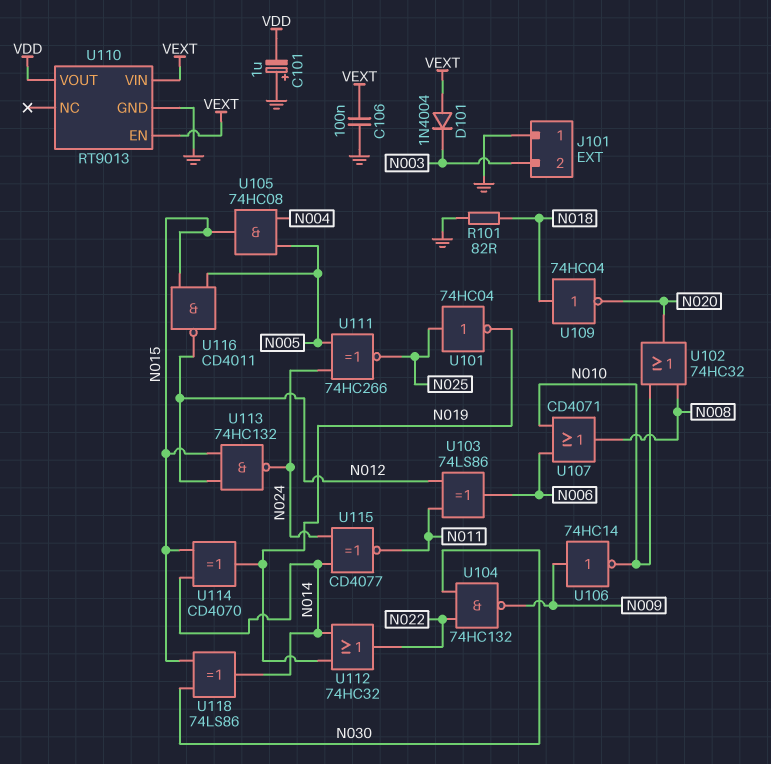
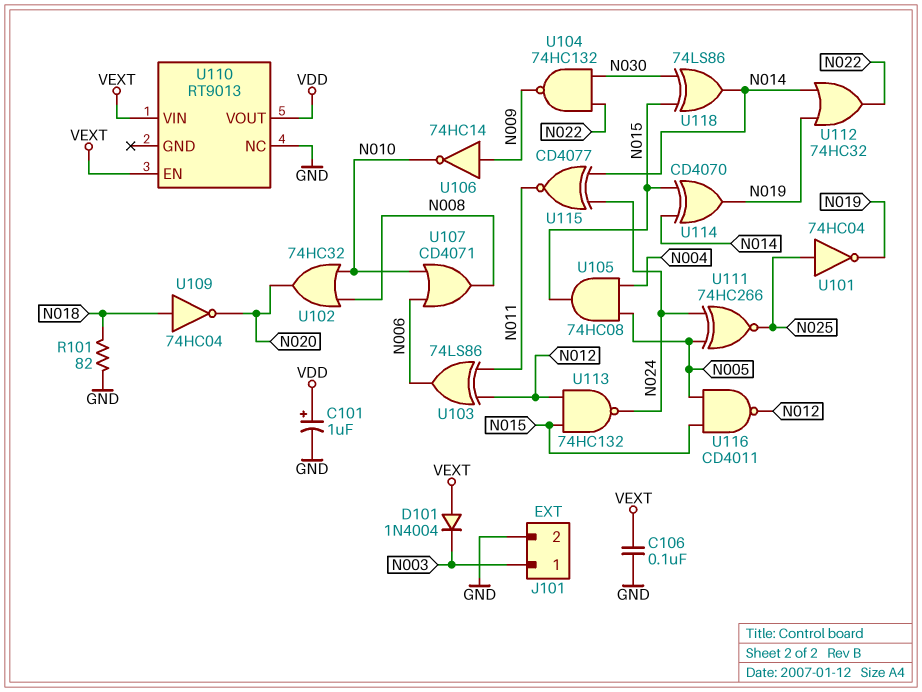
C101: 1uF (plus GND, minus VDD) -> 1uF (plus VDD, minus GND)
J101 pin 1: GND -> N003
J101 pin 2: N003 -> GND
U110 pin GND: GND -> none
U110 pin NC: none -> GND

